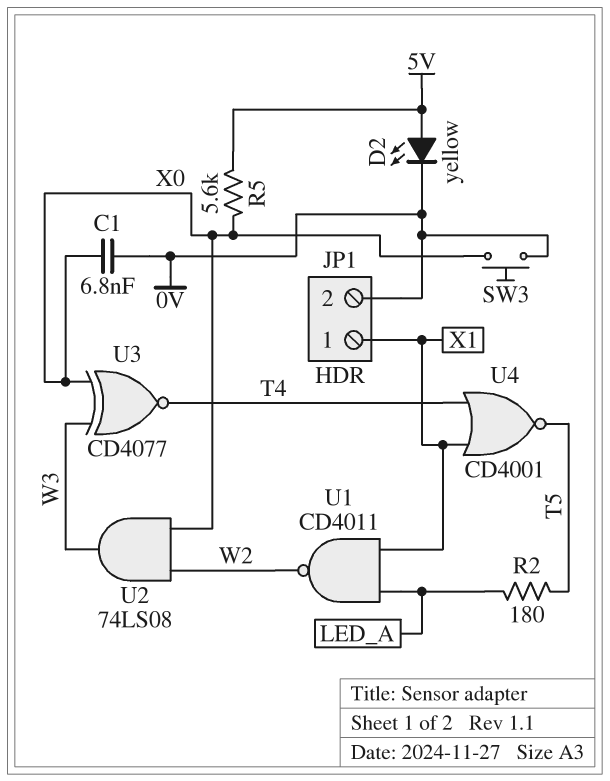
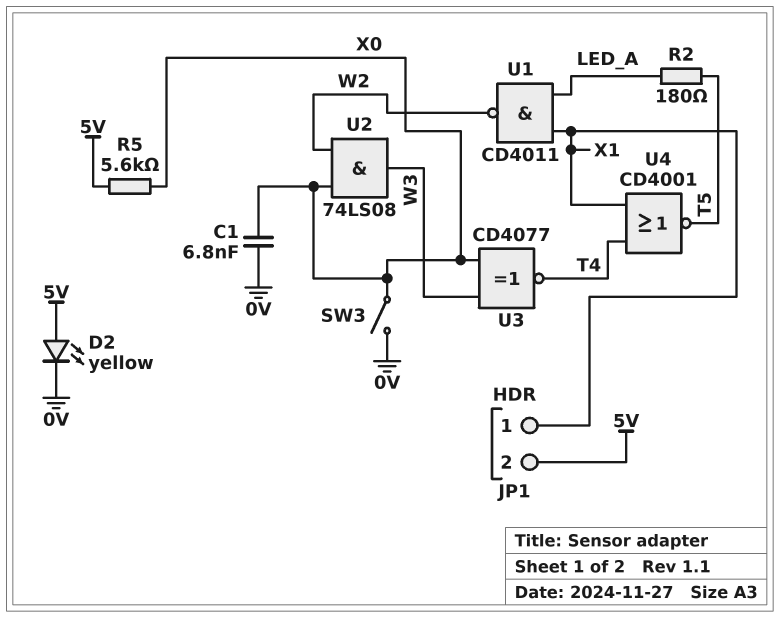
JP1 pin 2: 0V -> 5V
SW3: button (0V, X0) -> switch (0V, X0)

